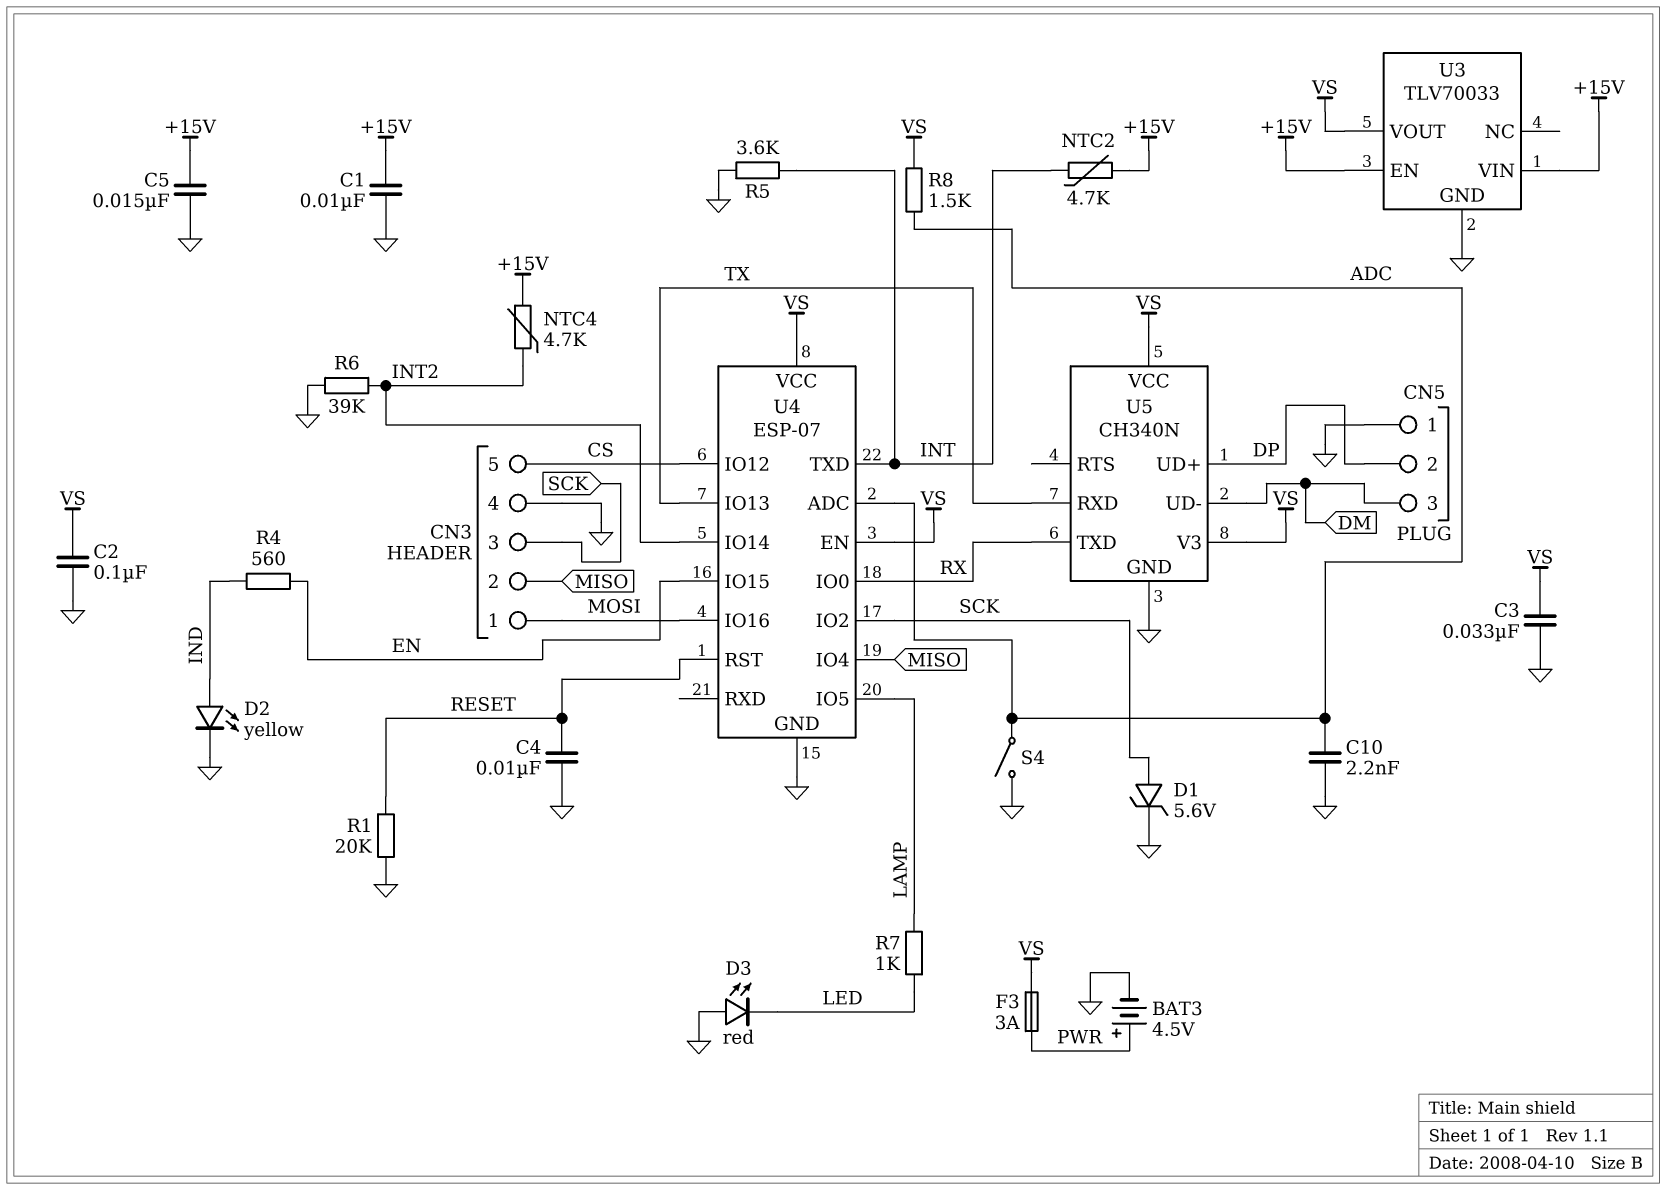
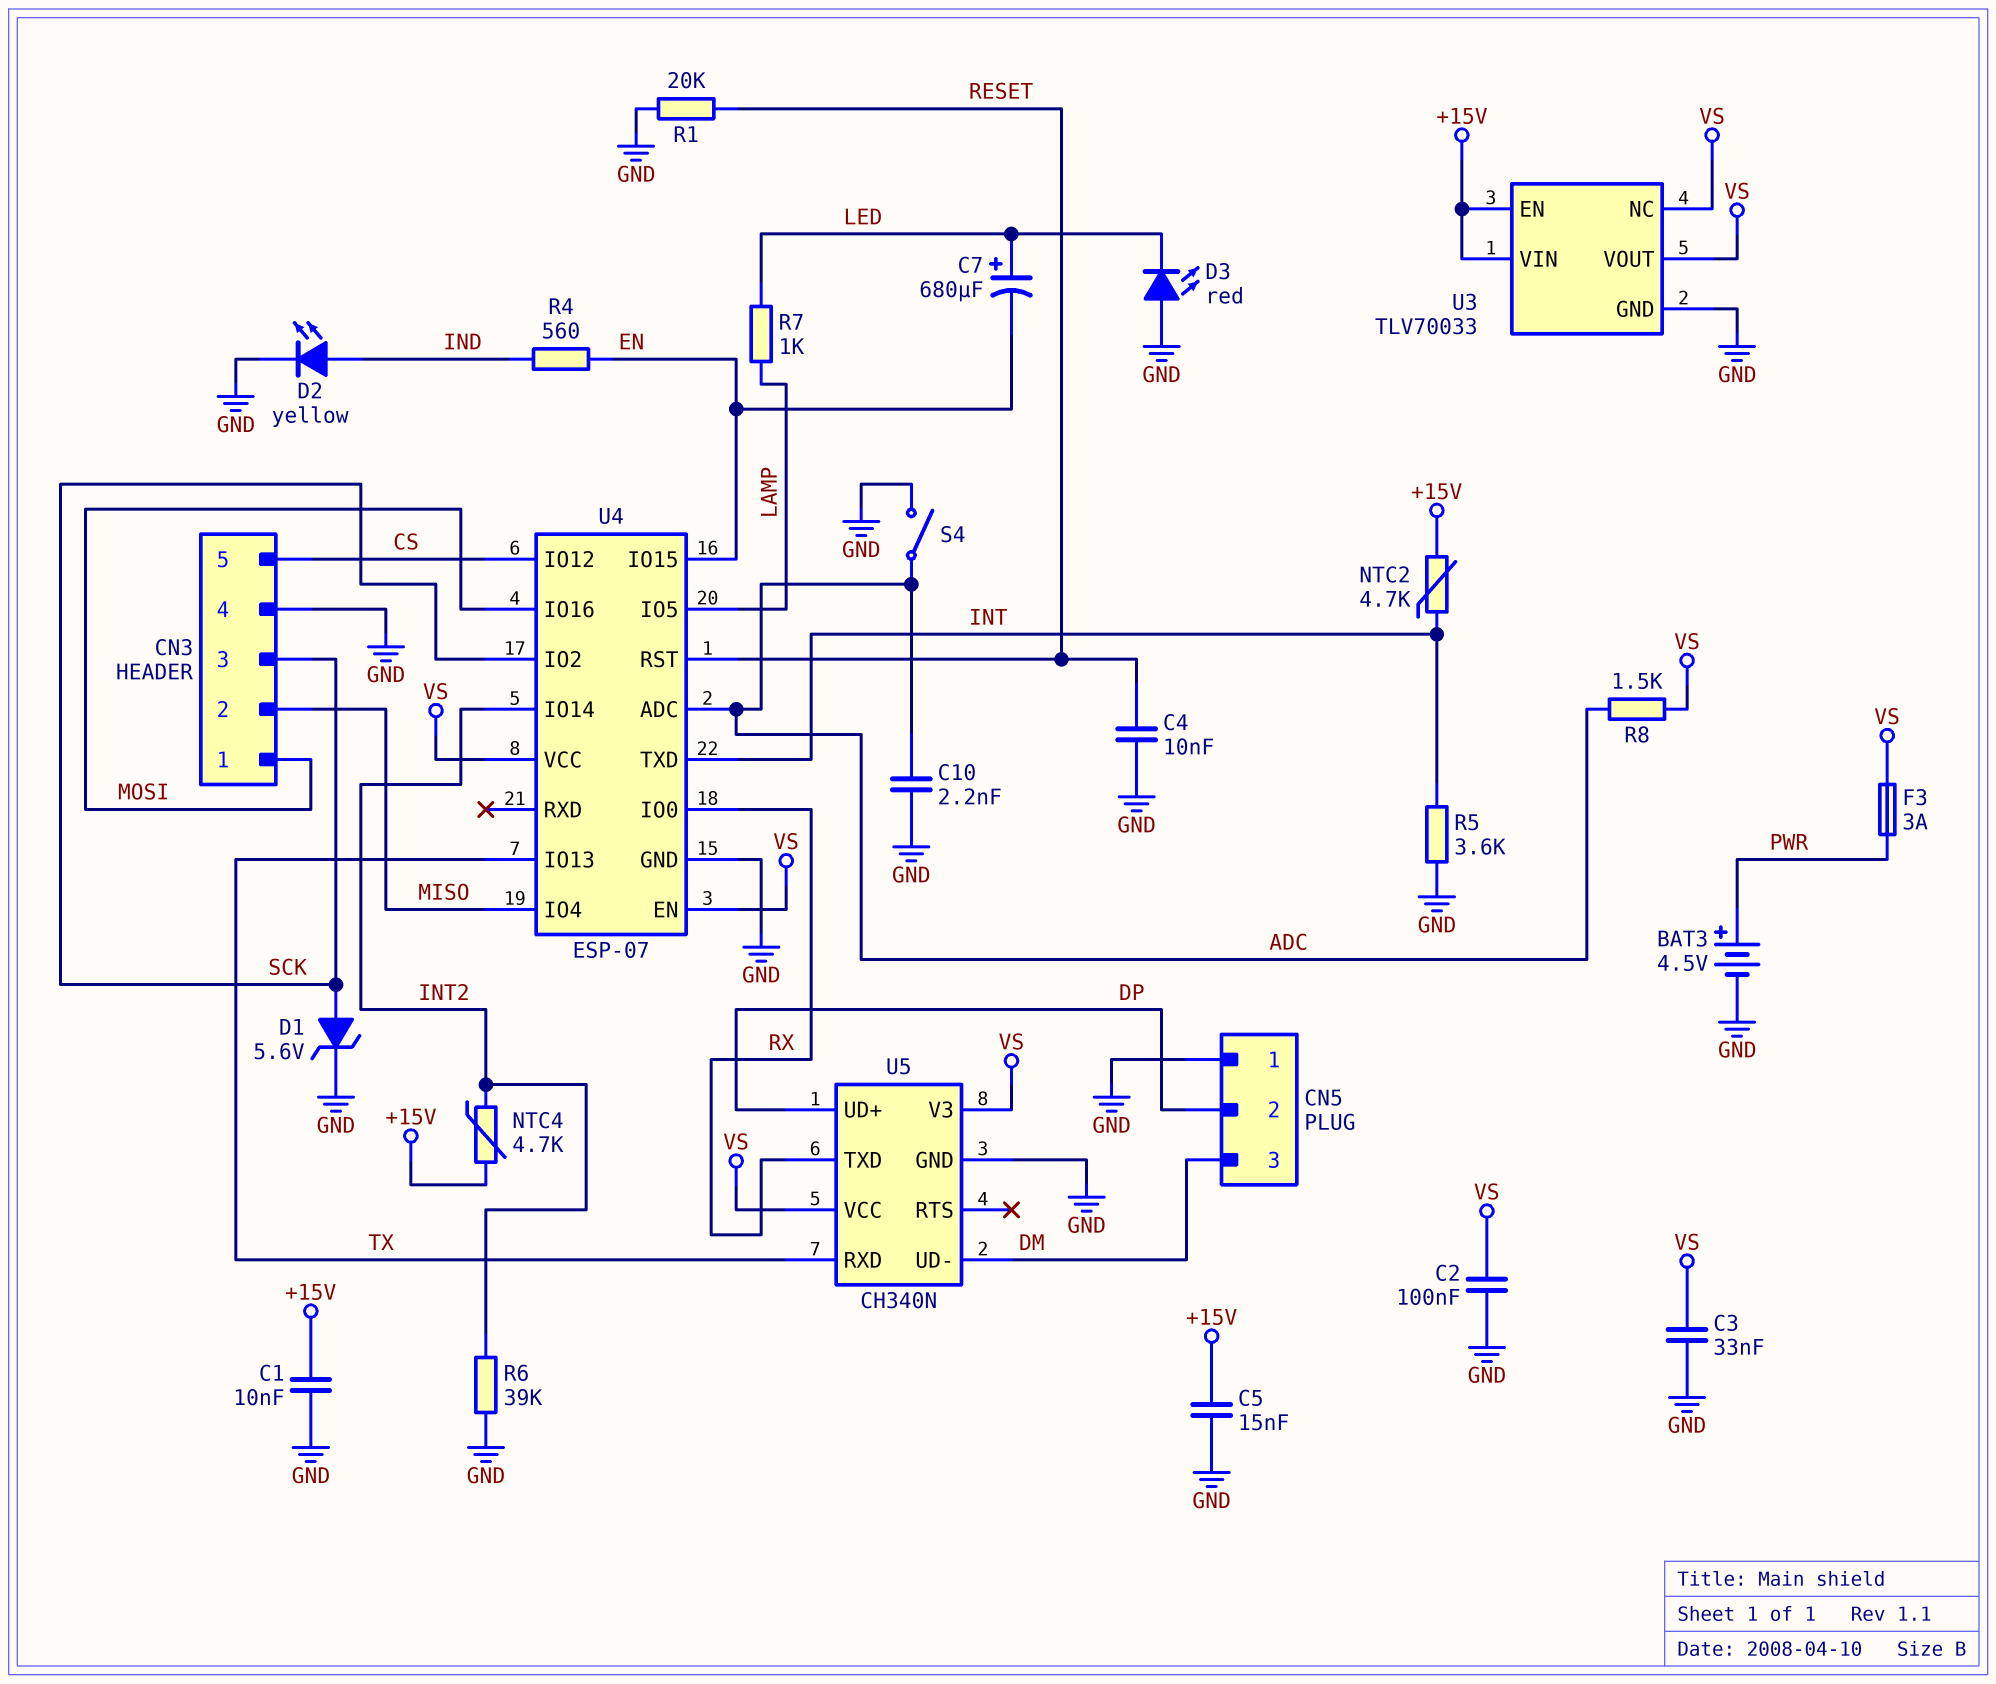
C7: none -> 680uF (plus LED, minus EN)
U3 pin NC: none -> VS

